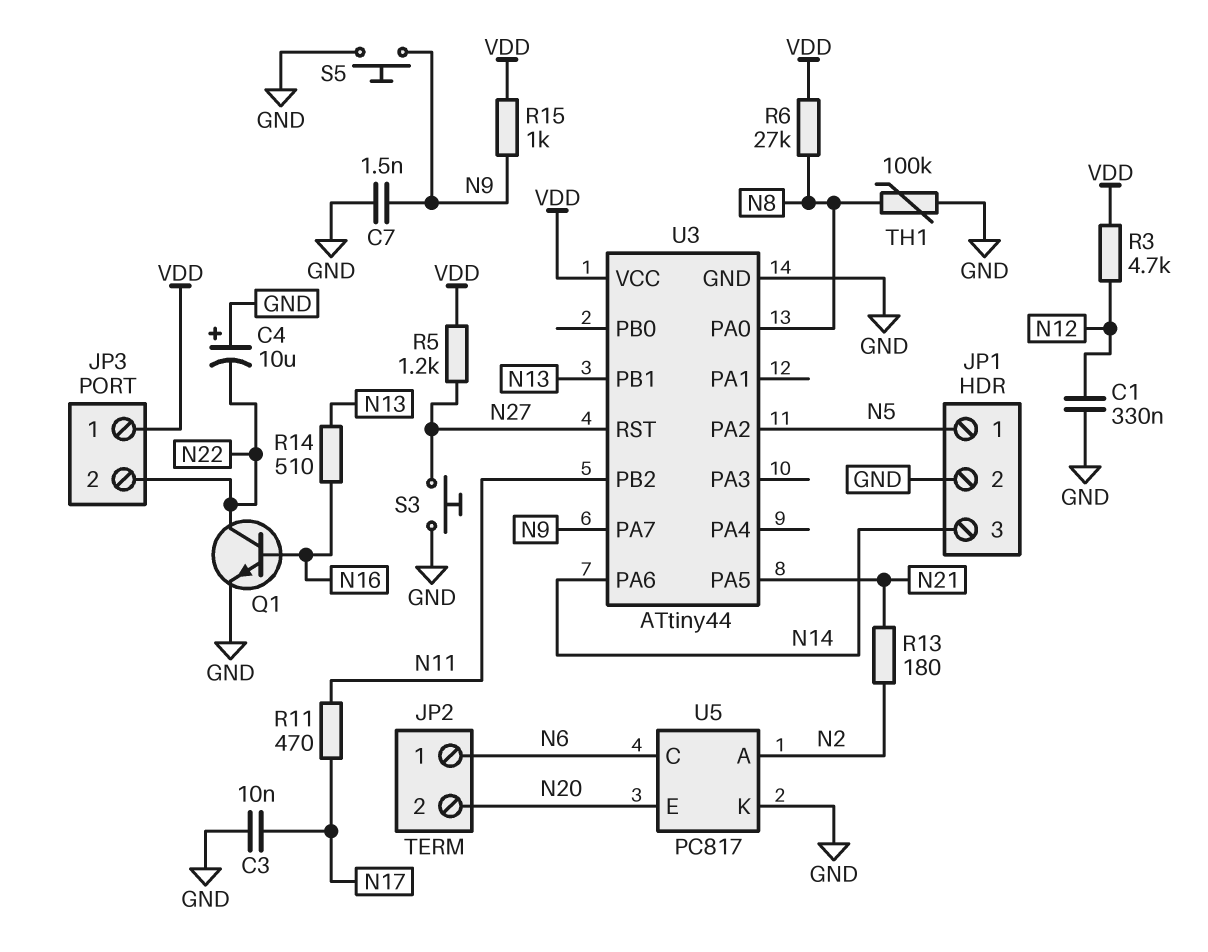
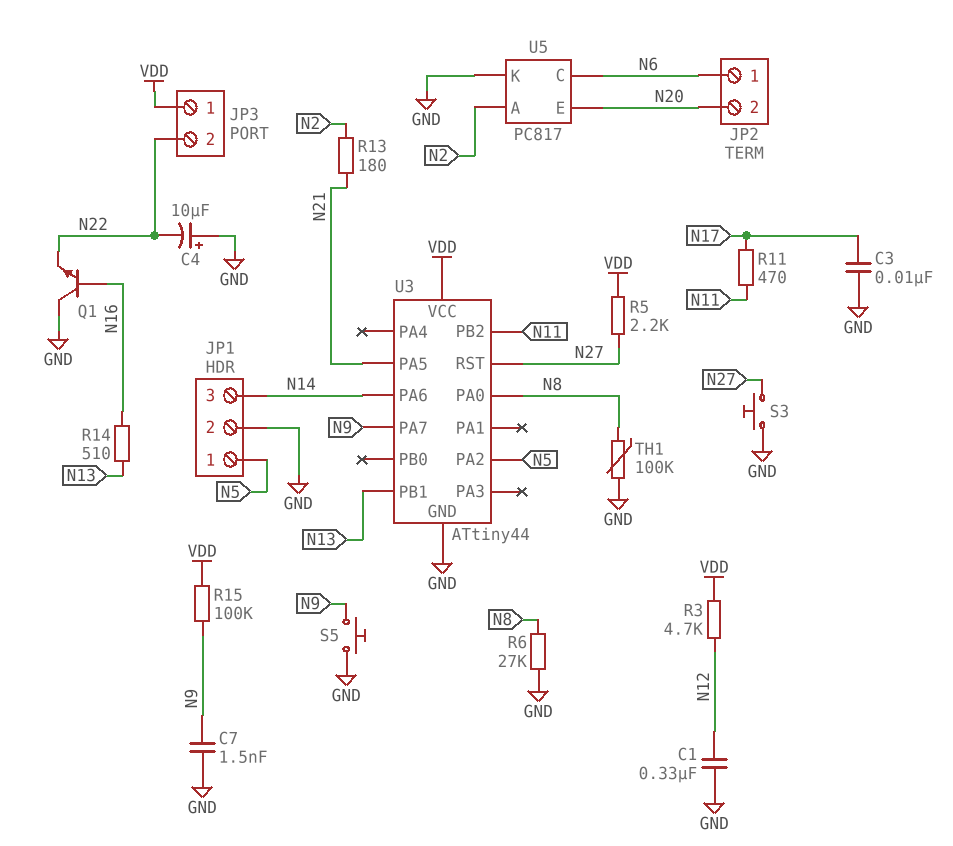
Q1: NPN (B N16, C N22, E GND) -> NPN (B N16, C GND, E N22)
R5: 1.2k (N27, VDD) -> 2.2k (N27, VDD)
R6: 27k (N8, VDD) -> 27k (GND, N8)
R15: 1k (N9, VDD) -> 100k (N9, VDD)

